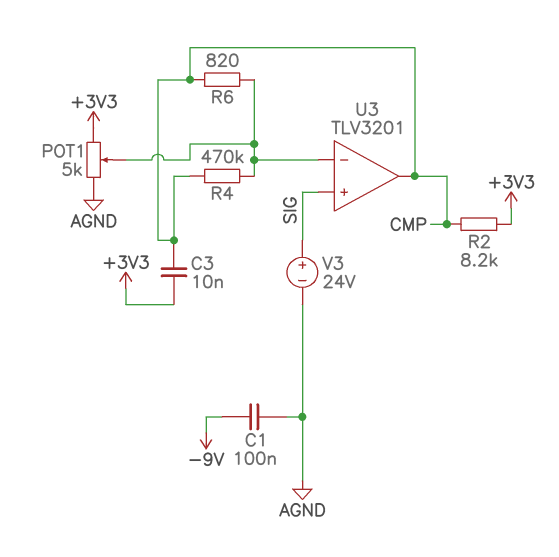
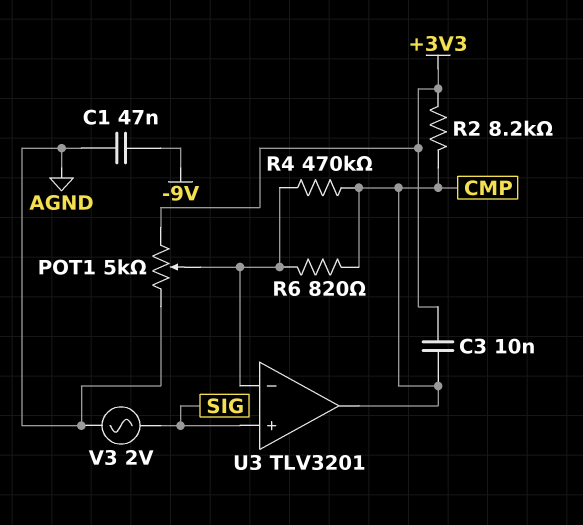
C1: 100nF (-9V, AGND) -> 47nF (-9V, AGND)
V3: 24V (plus SIG, minus AGND) -> AC 2V (AGND, SIG)

